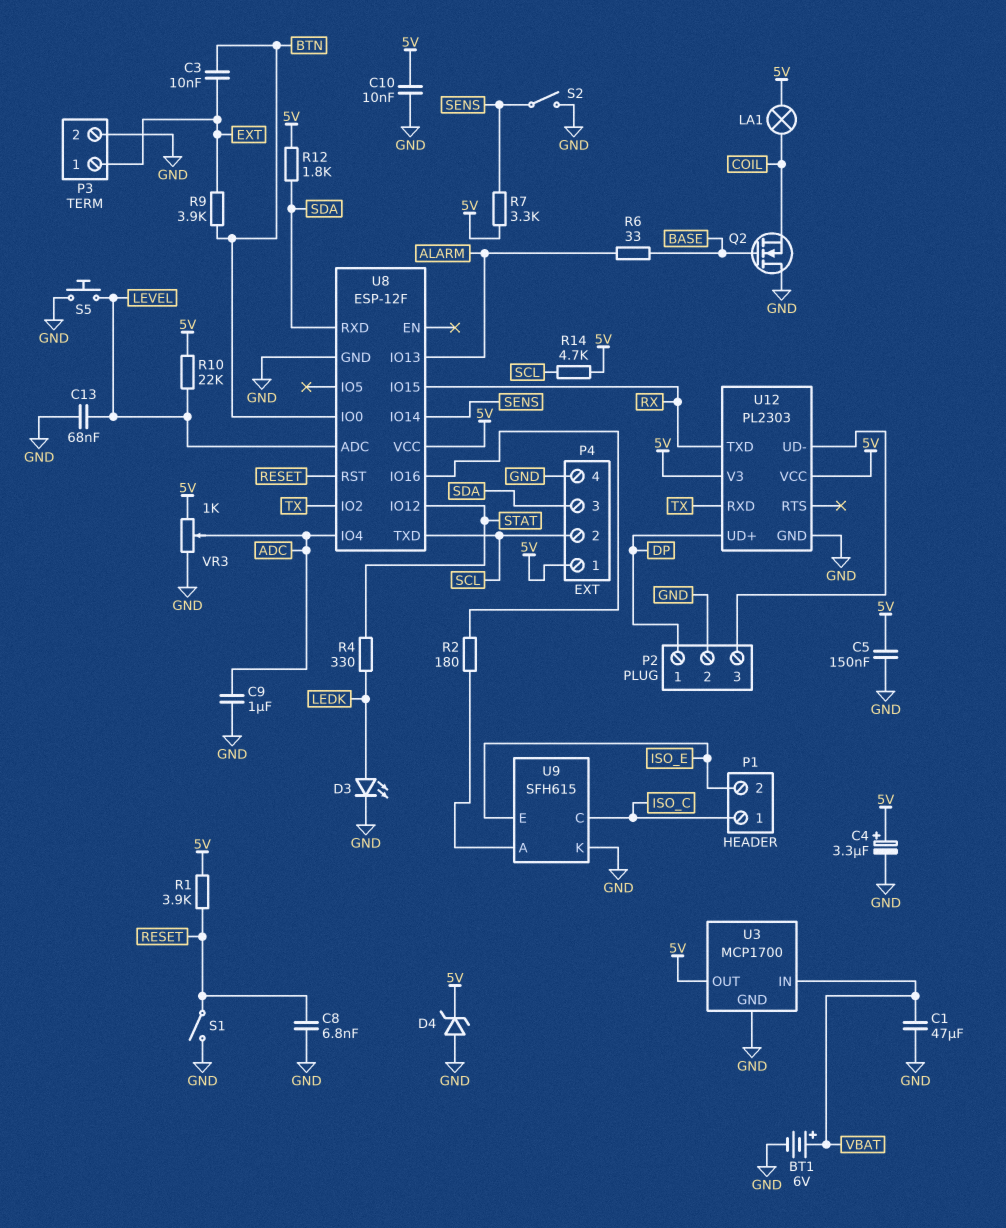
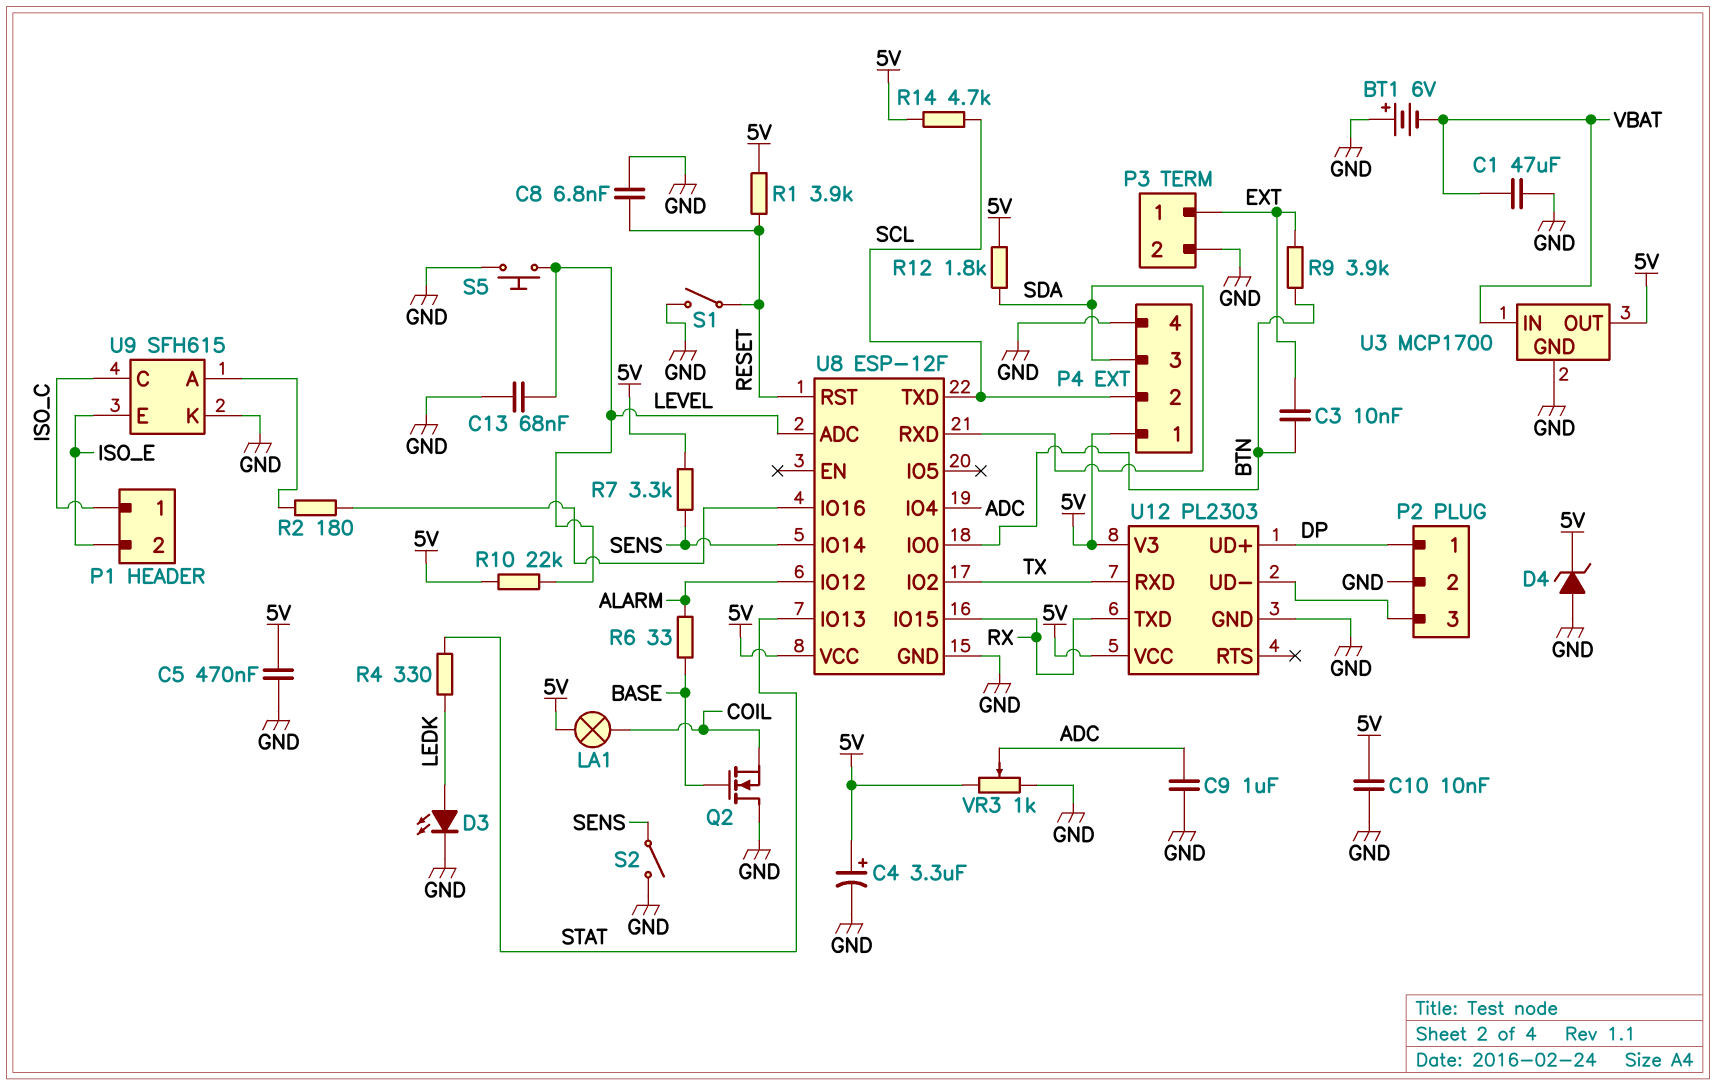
BT1: 6V (plus VBAT, minus GND) -> 6V (plus GND, minus VBAT)
C5: 150nF (5V, GND) -> 470nF (5V, GND)
U8 pin IO12: STAT -> ALARM
U8 pin IO13: ALARM -> STAT

